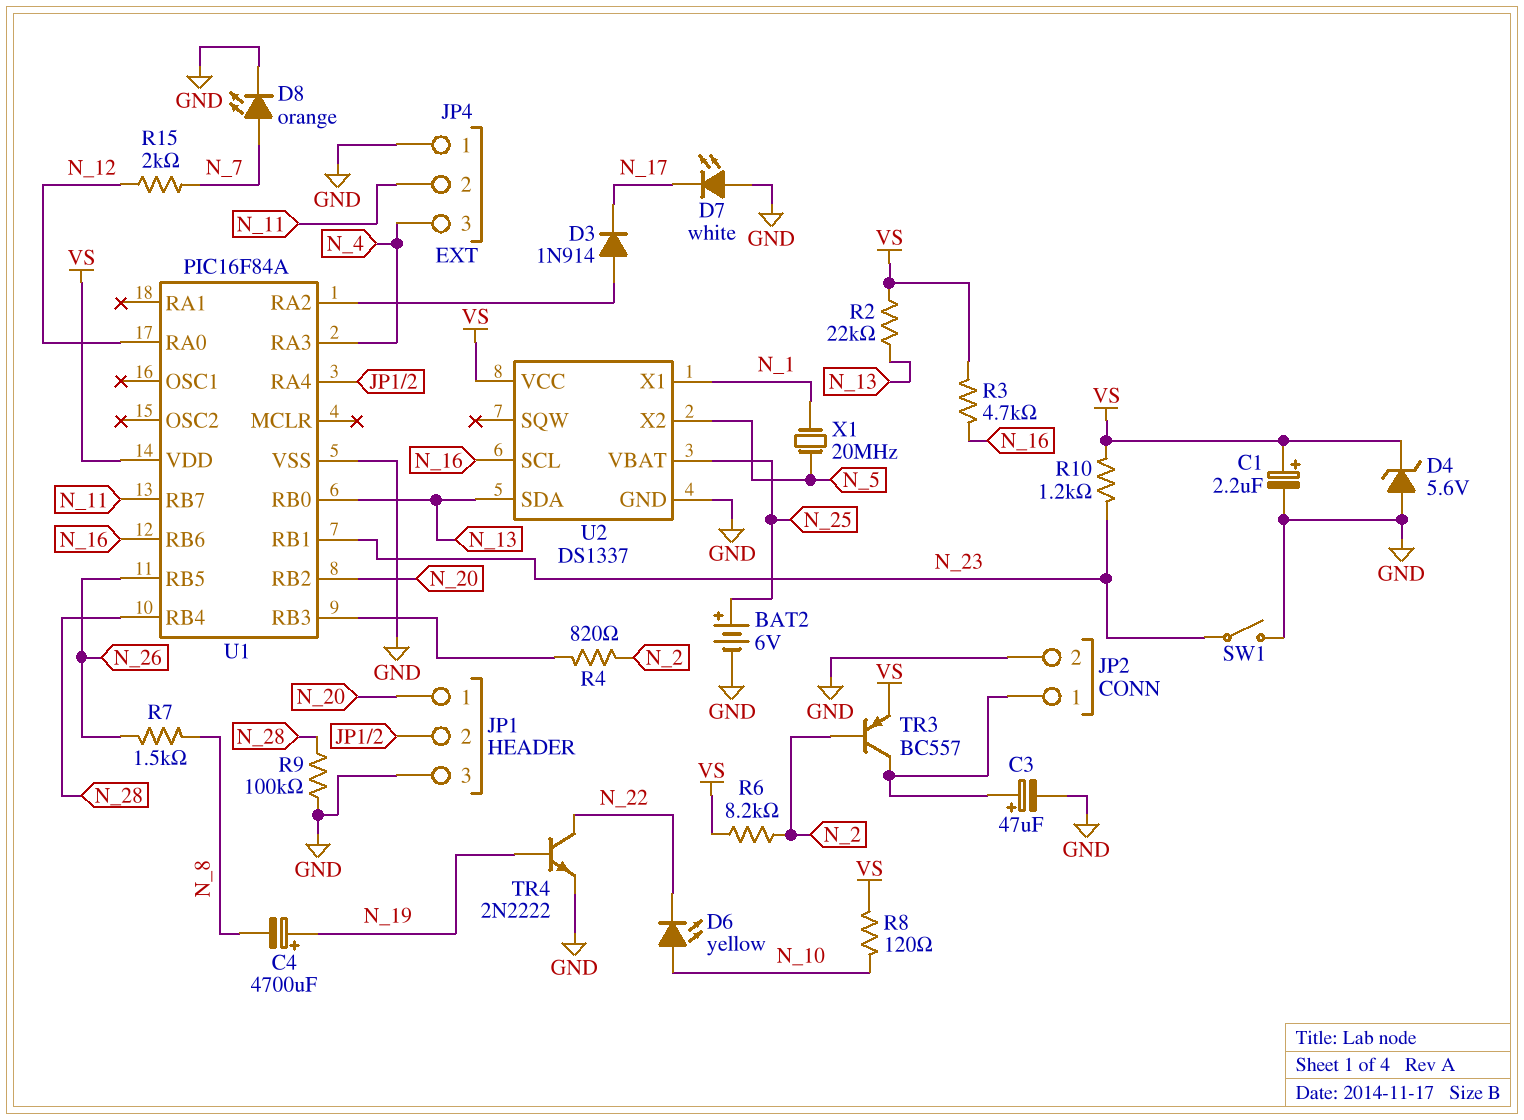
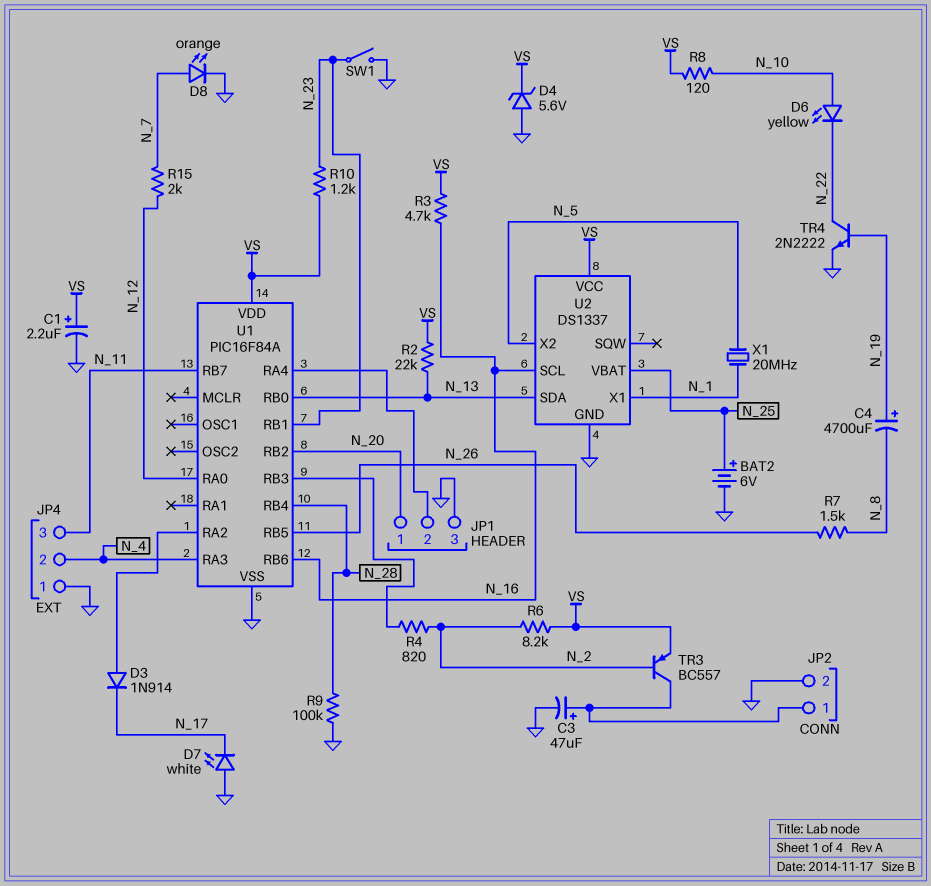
JP4 pin 2: N_11 -> N_4
JP4 pin 3: N_4 -> N_11

